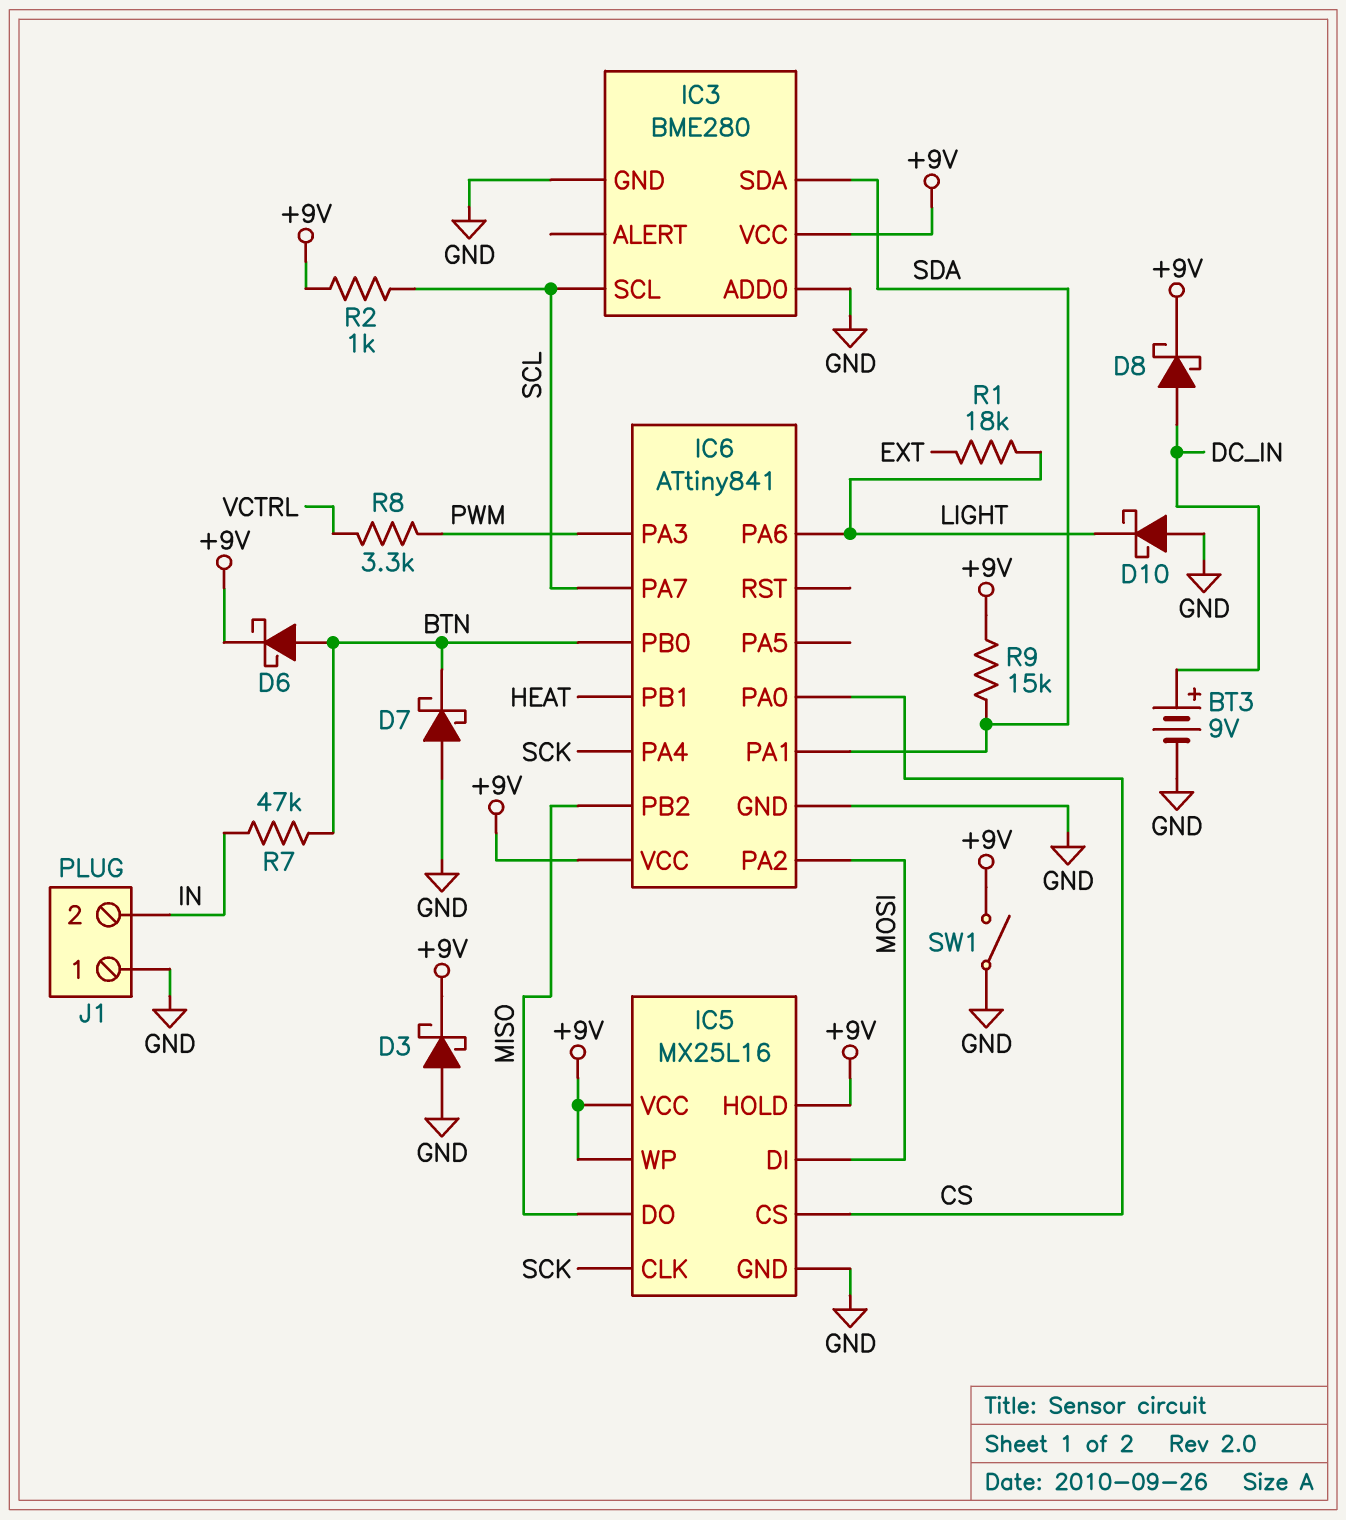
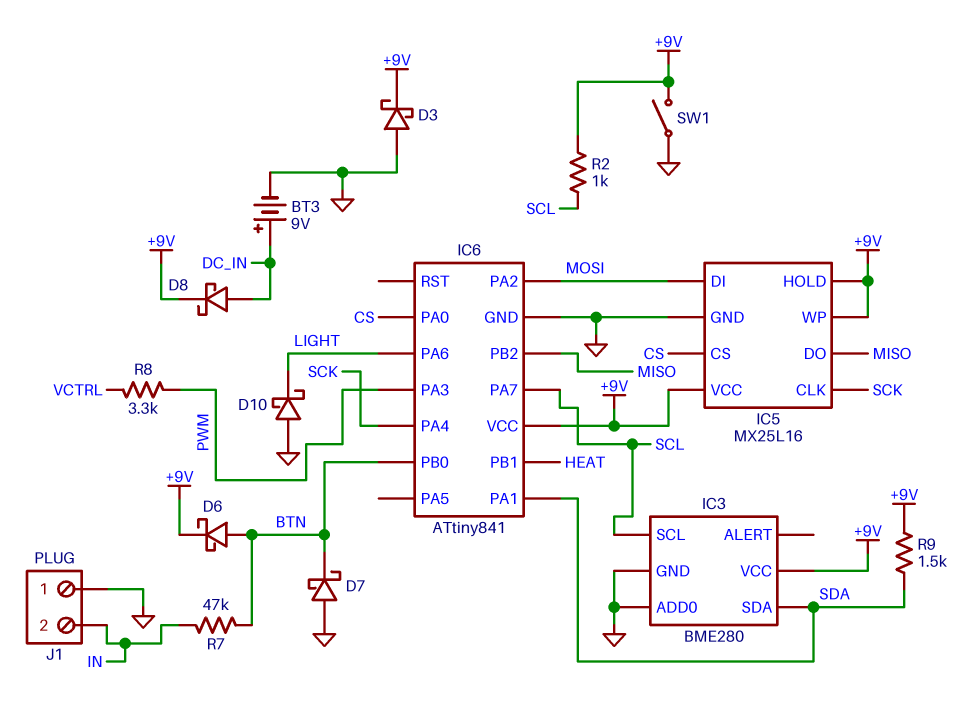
R1: 18k (EXT, LIGHT) -> none
R9: 15k (+9V, SDA) -> 1.5k (+9V, SDA)

